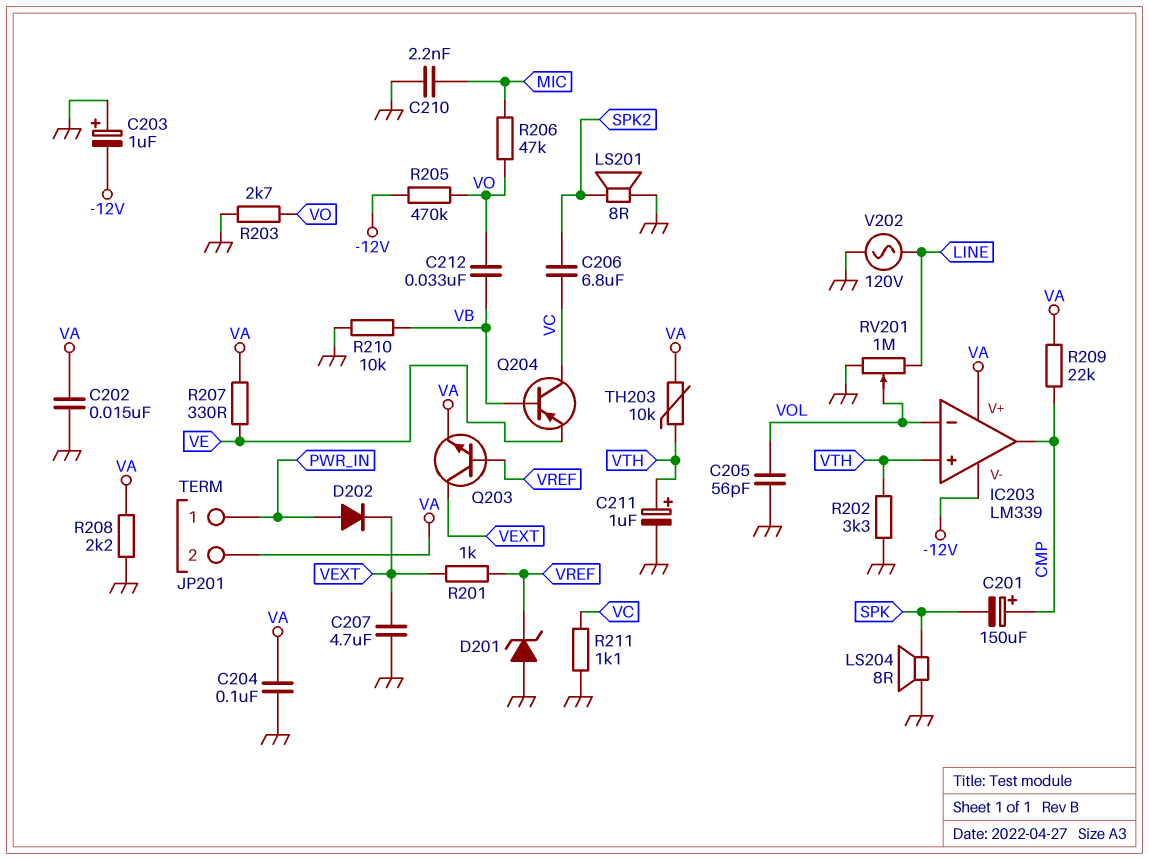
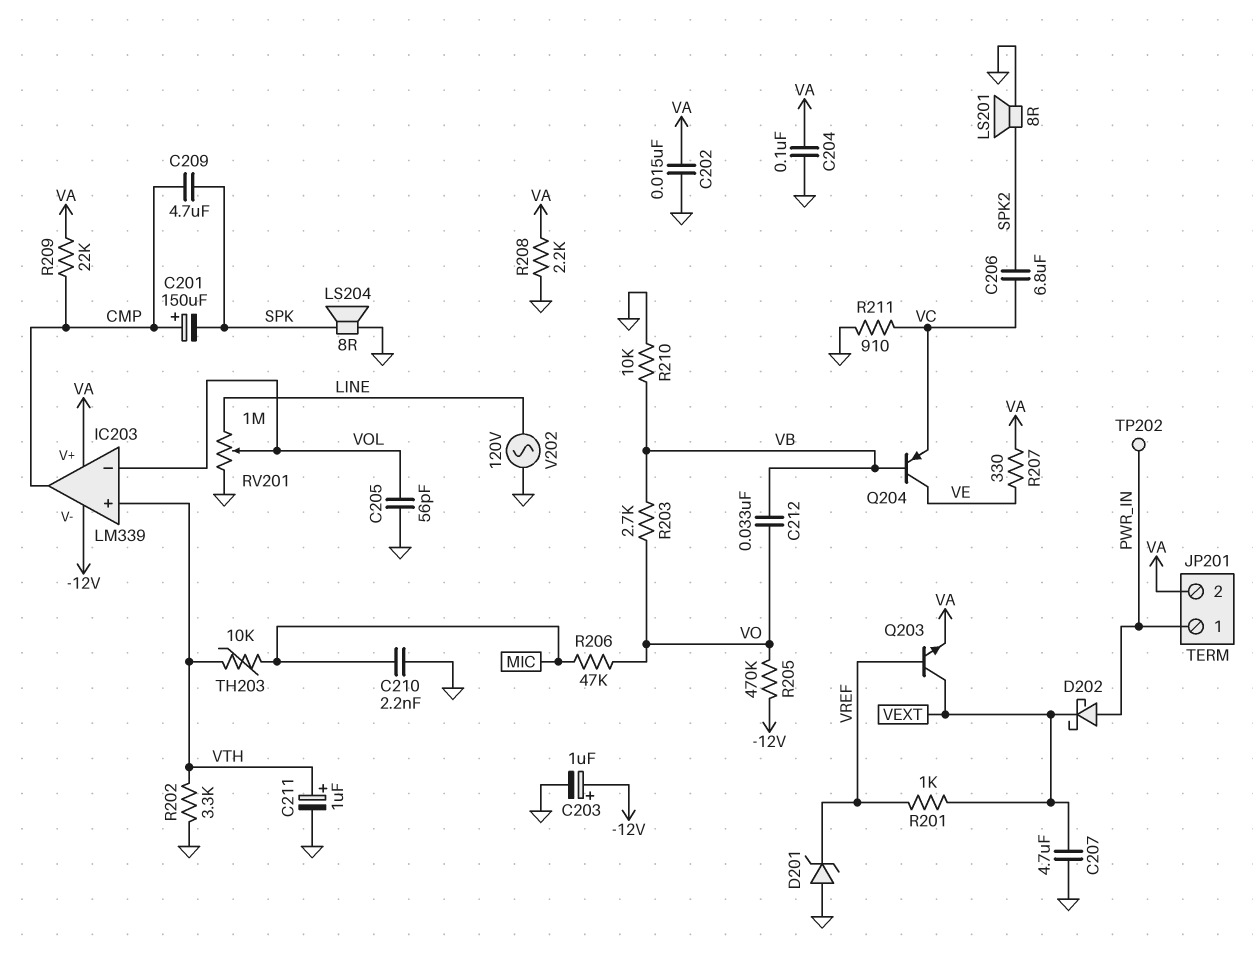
C203: 1uF (plus GND, minus -12V) -> 1uF (plus -12V, minus GND)
C209: none -> 4.7uF (CMP, SPK)
D202: diode (A PWR_IN, K VEXT) -> schottky (A PWR_IN, K VEXT)
Q204: PNP (B VB, C VC, E VE) -> PNP (B VB, C VE, E VC)
R203: 2.7k (GND, VO) -> 2.7k (VB, VO)
R211: 1.1k (GND, VC) -> 910 (GND, VC)
TH203: 10k (VA, VTH) -> 10k (MIC, VTH)
TP202: none -> test point (PWR_IN)

